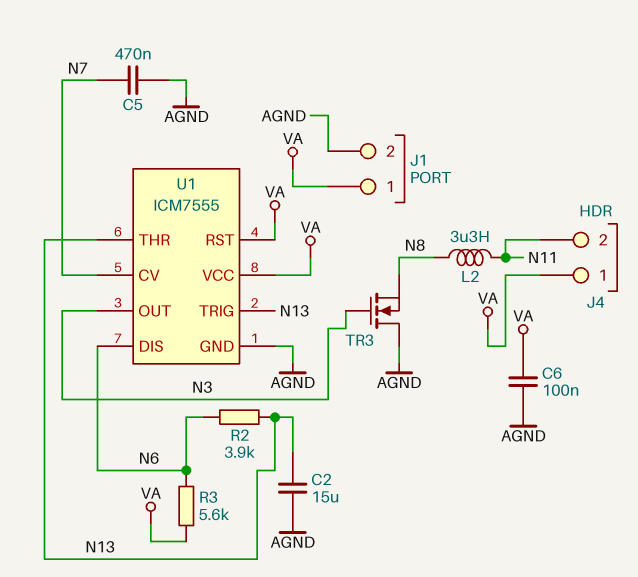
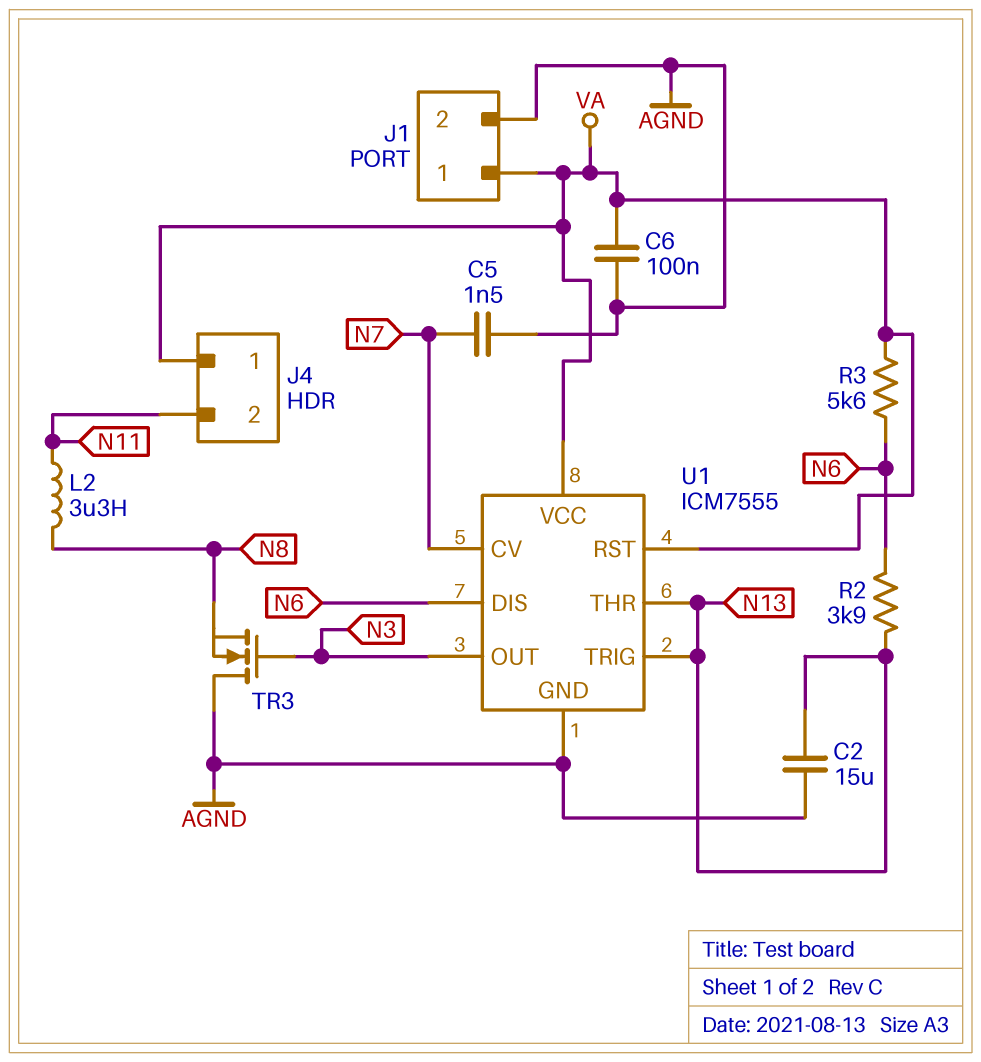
C5: 470nF (AGND, N7) -> 1.5nF (AGND, N7)

